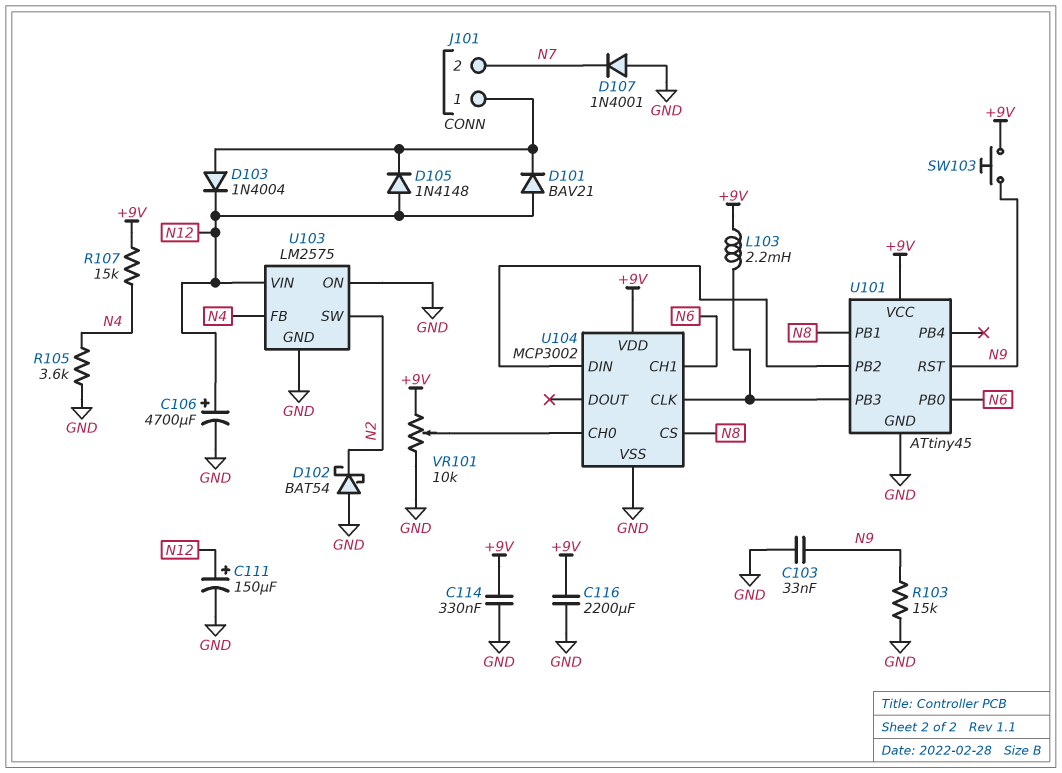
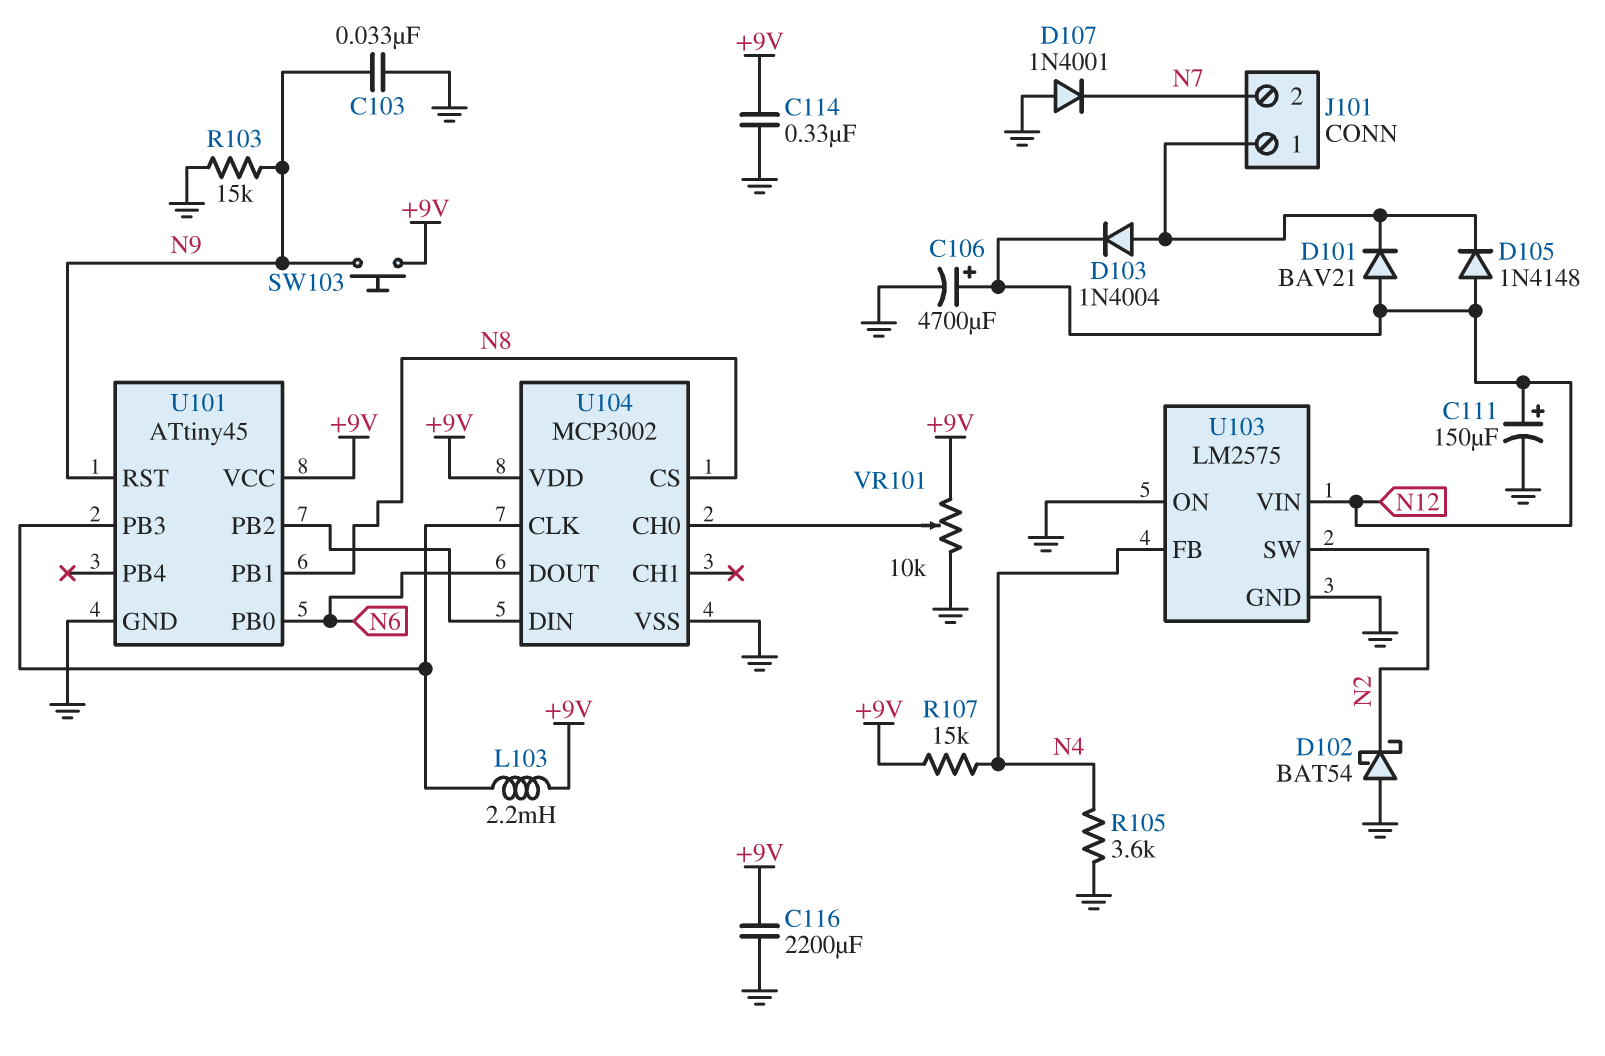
U104 pin CH1: N6 -> none
U104 pin DOUT: none -> N6

